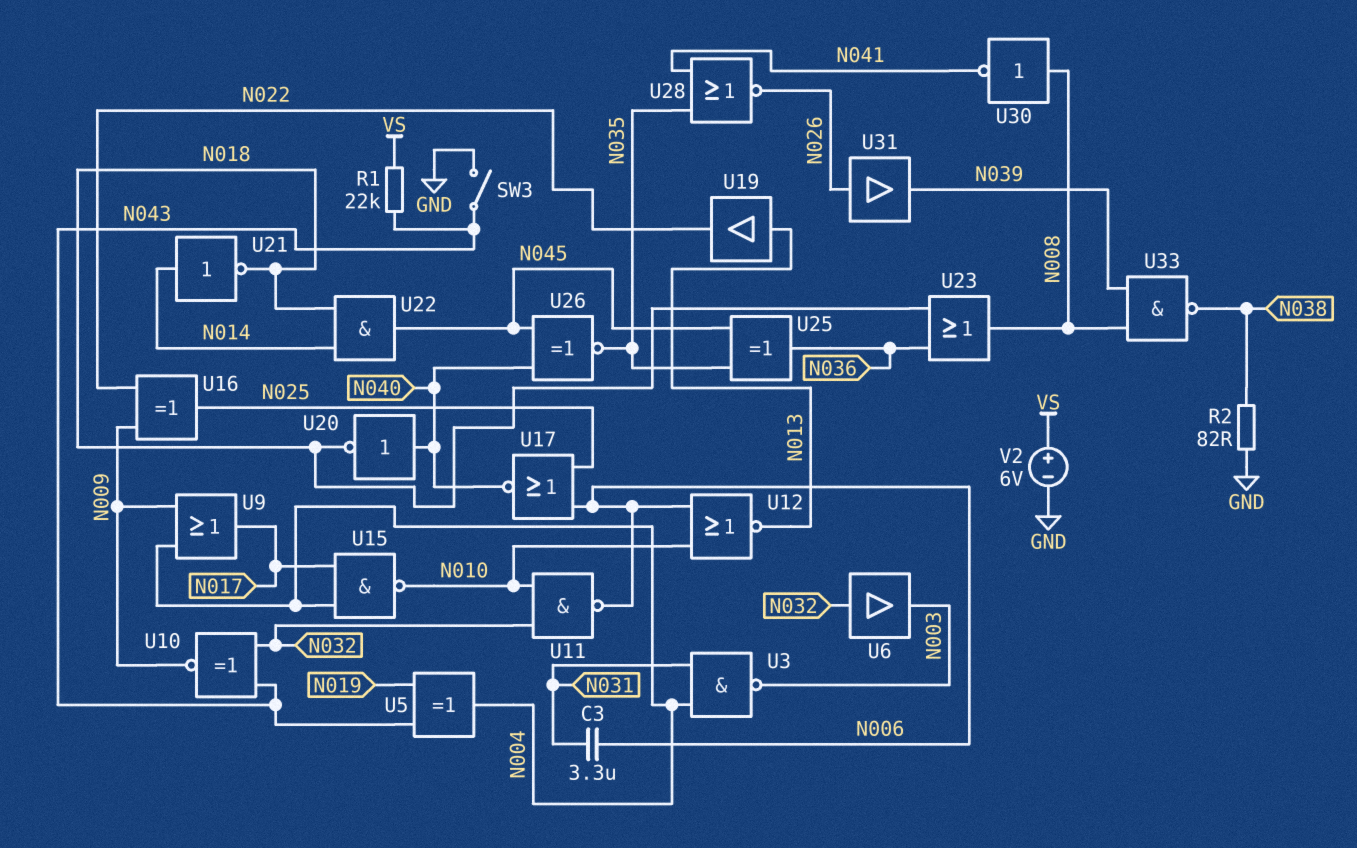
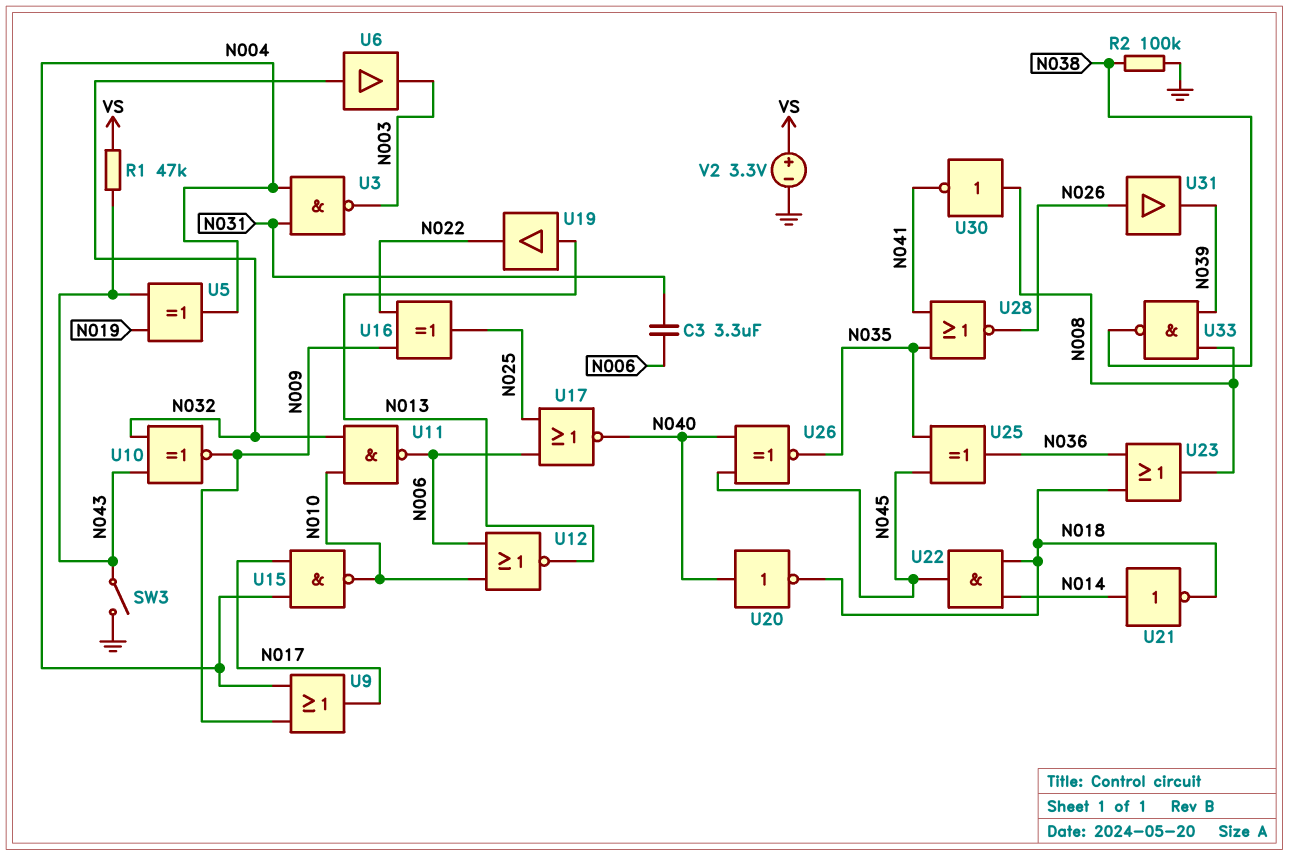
R1: 22k (N043, VS) -> 47k (N043, VS)
R2: 82 (GND, N038) -> 100k (GND, N038)
V2: 6V (plus VS, minus GND) -> 3.3V (plus VS, minus GND)

